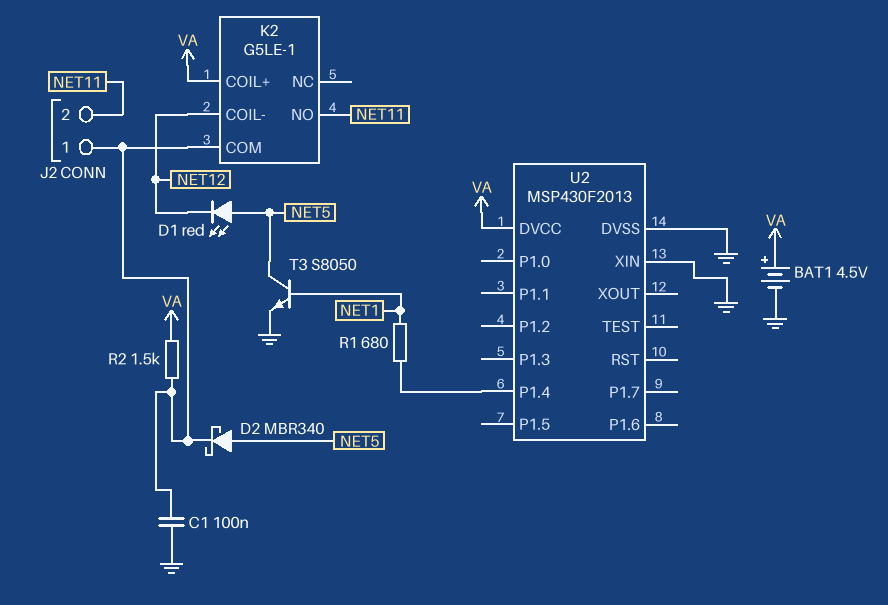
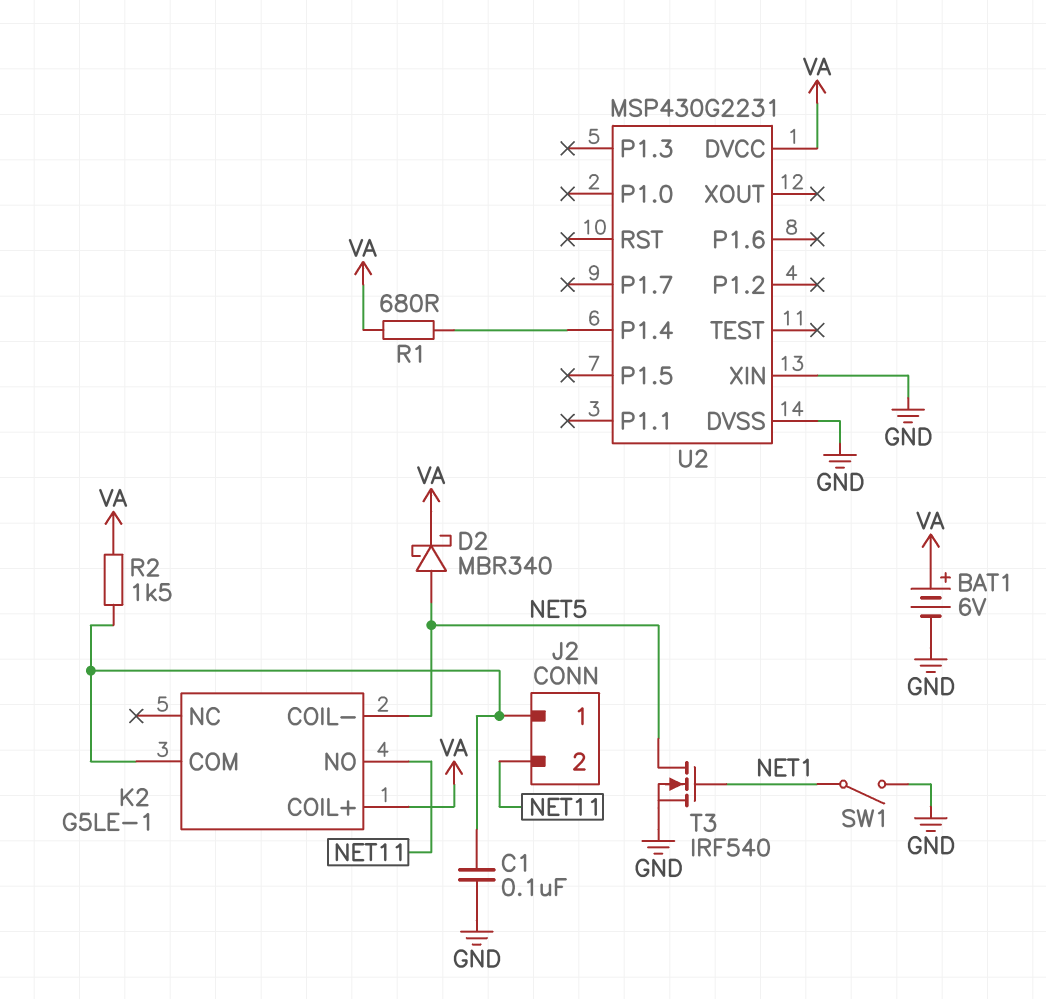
BAT1: 4.5V (plus VA, minus GND) -> 6V (plus VA, minus GND)
D1: LED red (A NET5, K NET12) -> none
D2: schottky MBR340 (A NET5, K J2/1) -> schottky MBR340 (A NET5, K VA)
K2 pin COIL-: NET12 -> NET5
R1: 680 (NET1, U2/P1.4) -> 680 (U2/P1.4, VA)
SW1: none -> switch (GND, NET1)
T3: NPN S8050 (B NET1, C NET5, E GND) -> NMOS IRF540 (G NET1, D NET5, S GND)
U2: MSP430F2013 -> MSP430G2231

